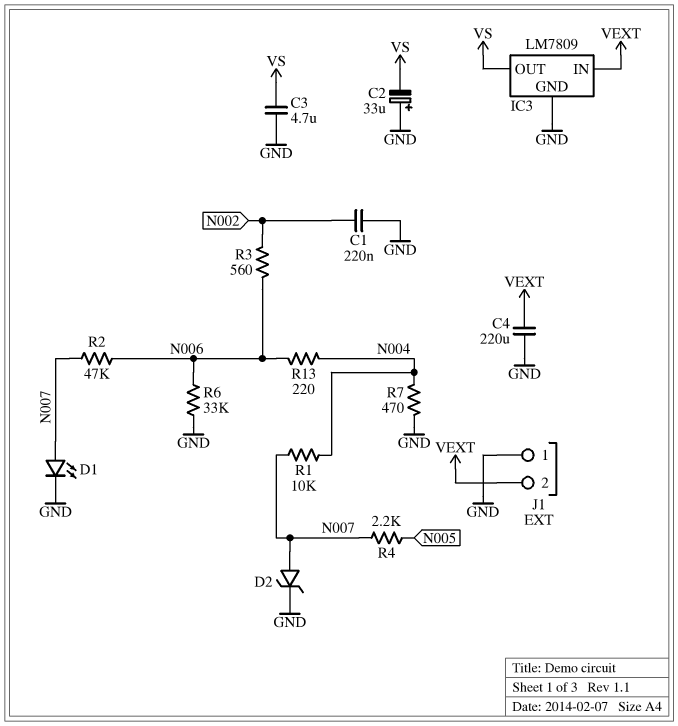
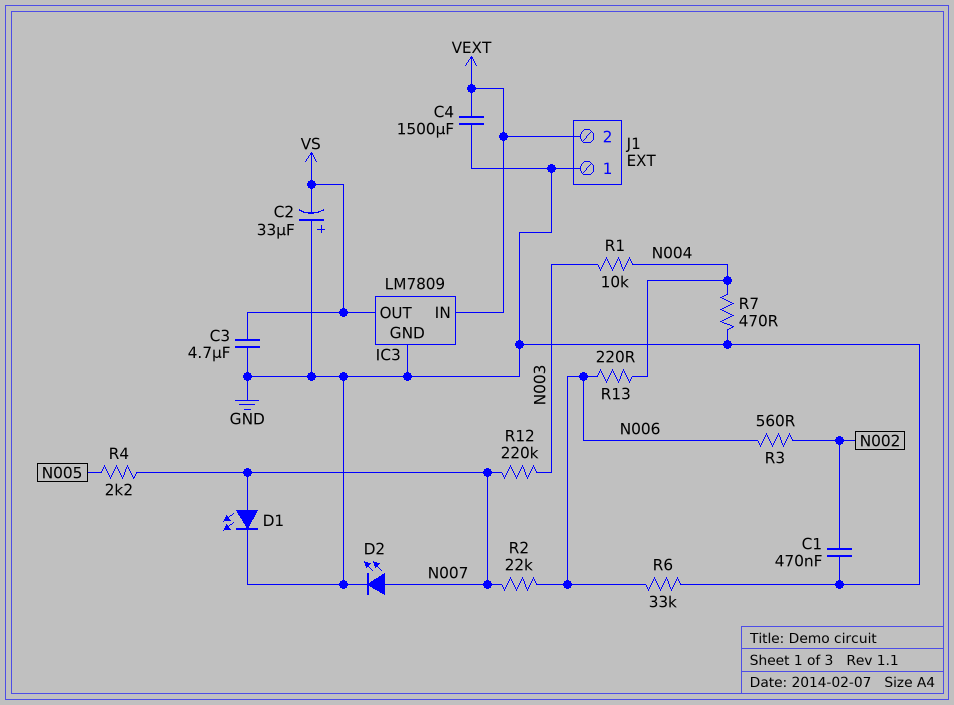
C1: 220nF (GND, N002) -> 470nF (GND, N002)
C4: 220uF (GND, VEXT) -> 1500uF (GND, VEXT)
D2: zener (A N007, K GND) -> LED (A N007, K GND)
R1: 10k (N004, N007) -> 10k (N003, N004)
R2: 47k (N006, N007) -> 22k (N006, N007)
R12: none -> 220k (N003, N007)

